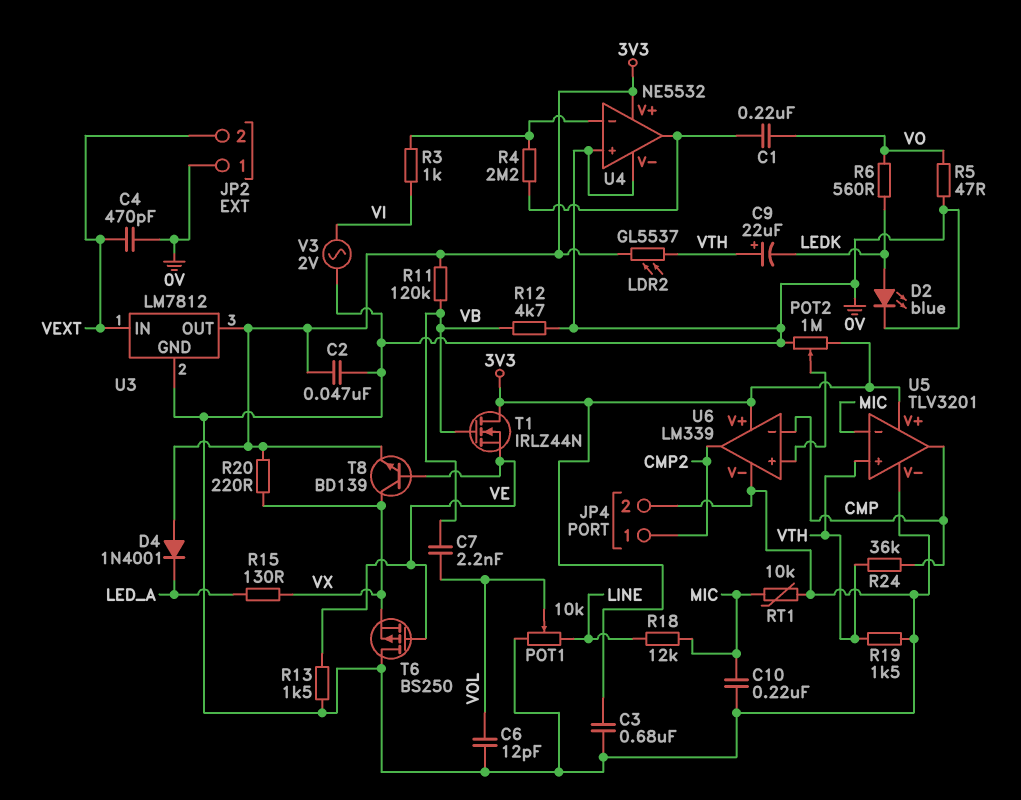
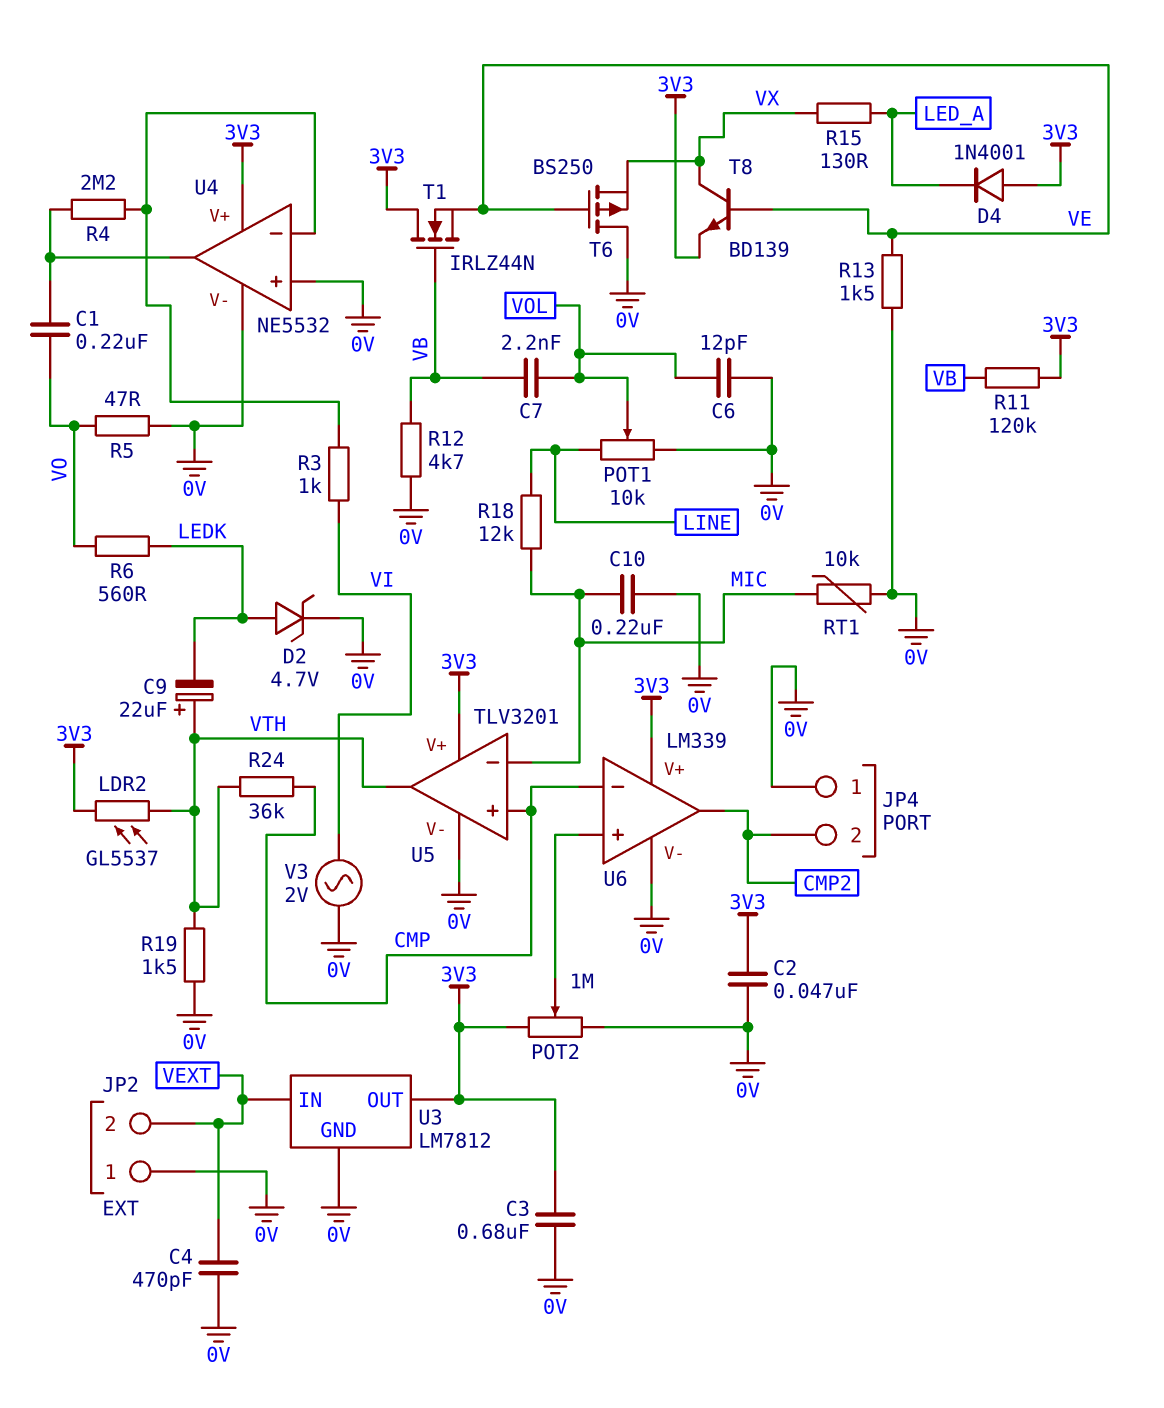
D2: LED blue (A LEDK, K 0V) -> zener 4.7V (A LEDK, K 0V)
JP4 pin 1: CMP2 -> 0V
JP4 pin 2: 0V -> CMP2
R20: 220 (3V3, VX) -> none
U5 pin in+: VTH -> CMP
U5 pin out: CMP -> VTH

